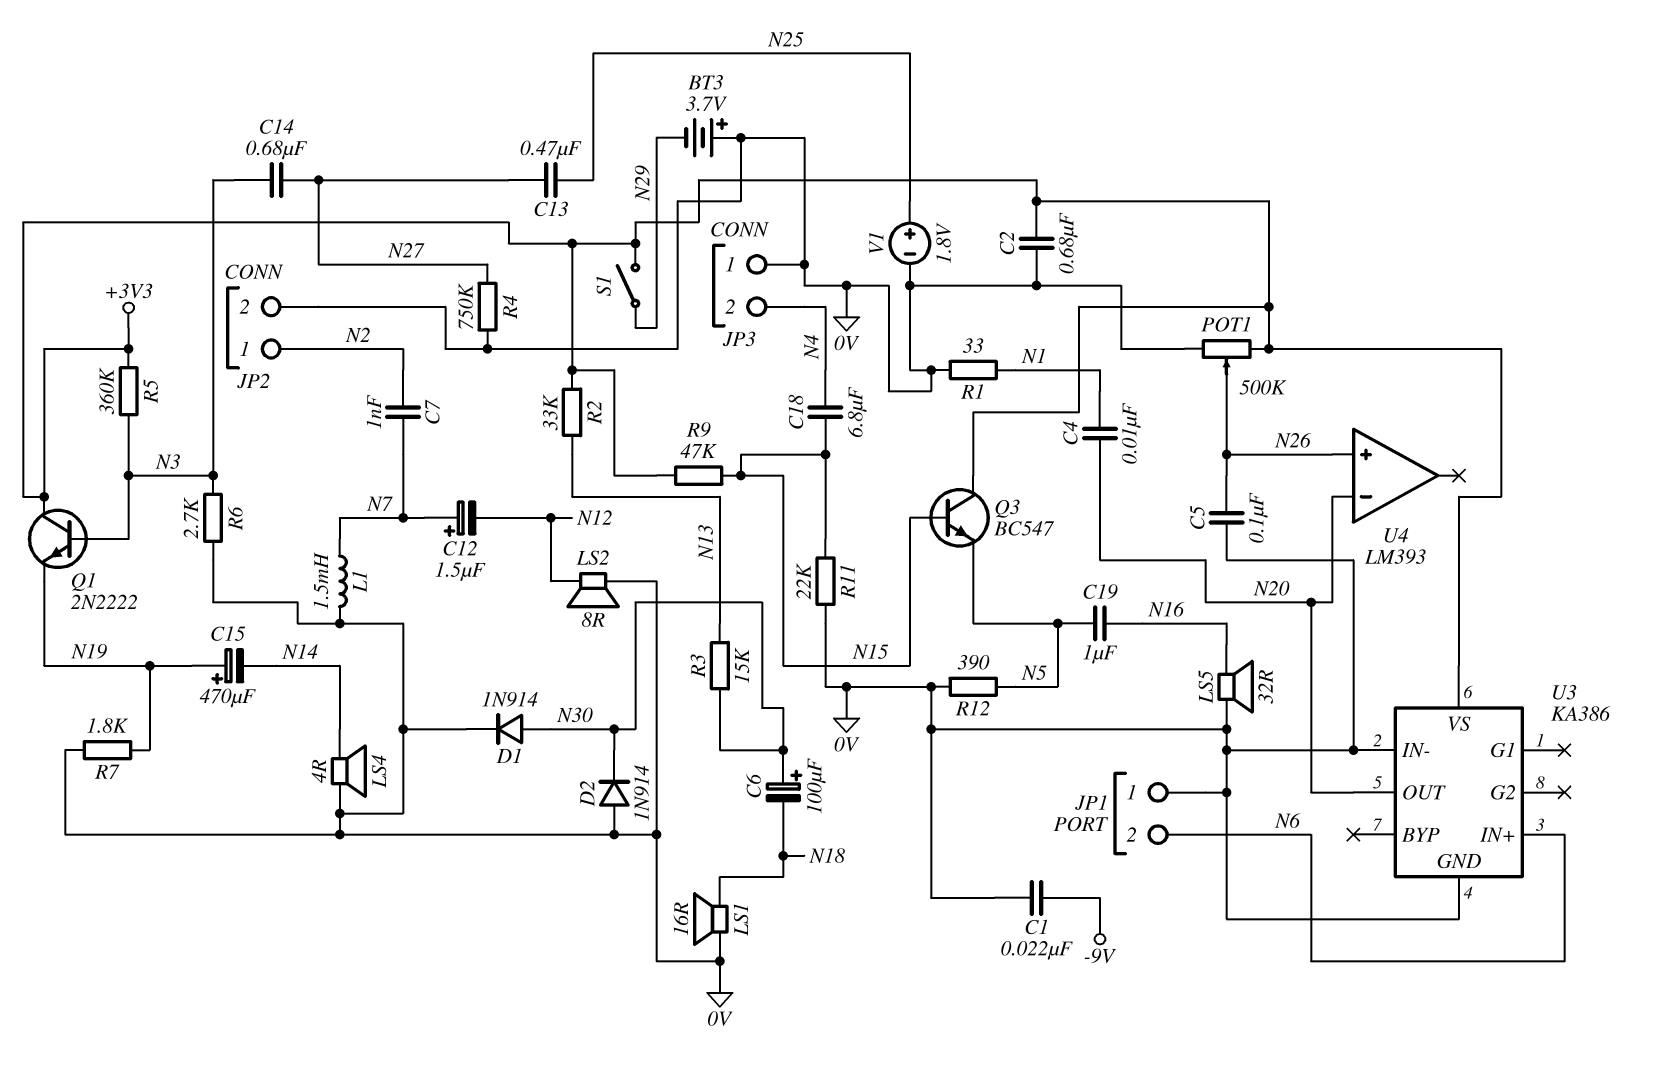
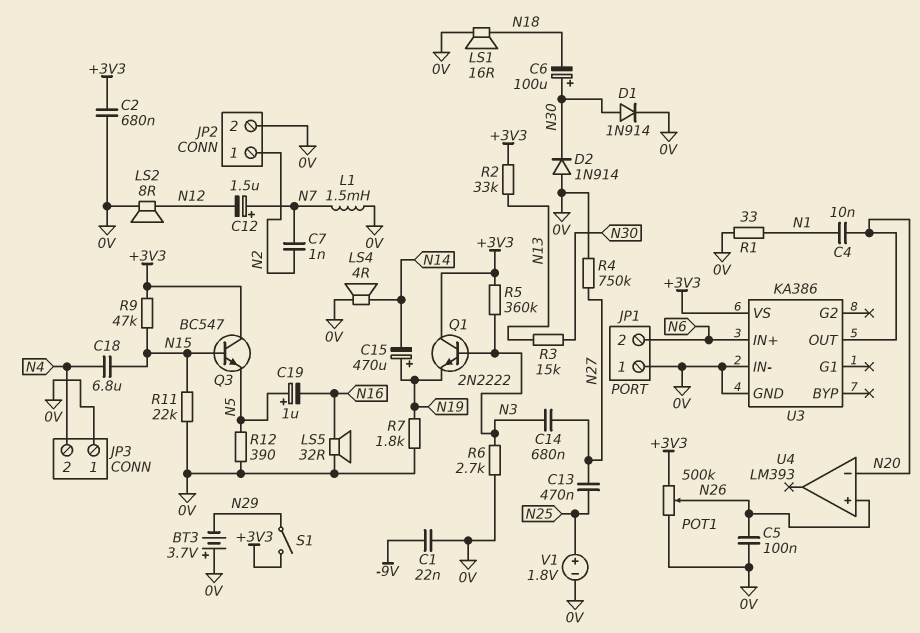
C19: 1uF (N5, N16) -> 1uF (plus N5, minus N16)

